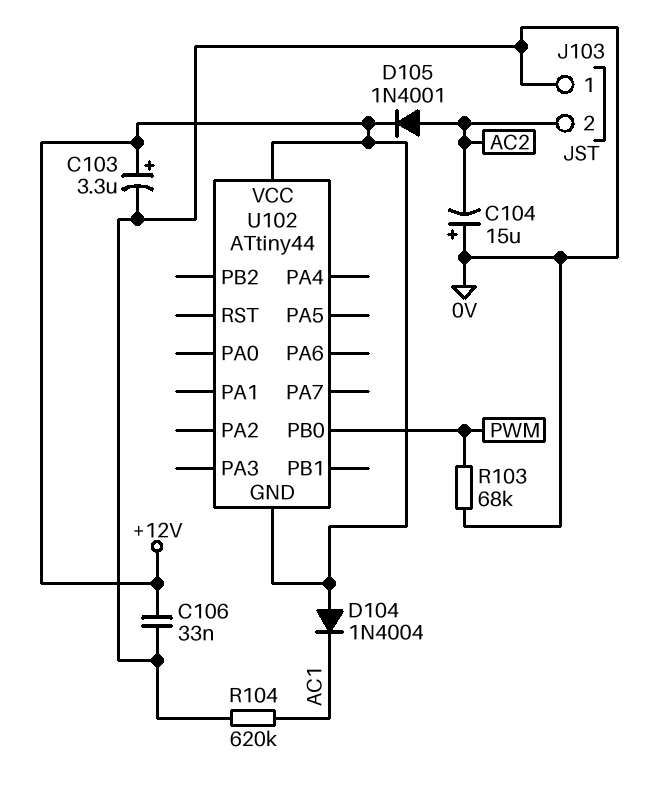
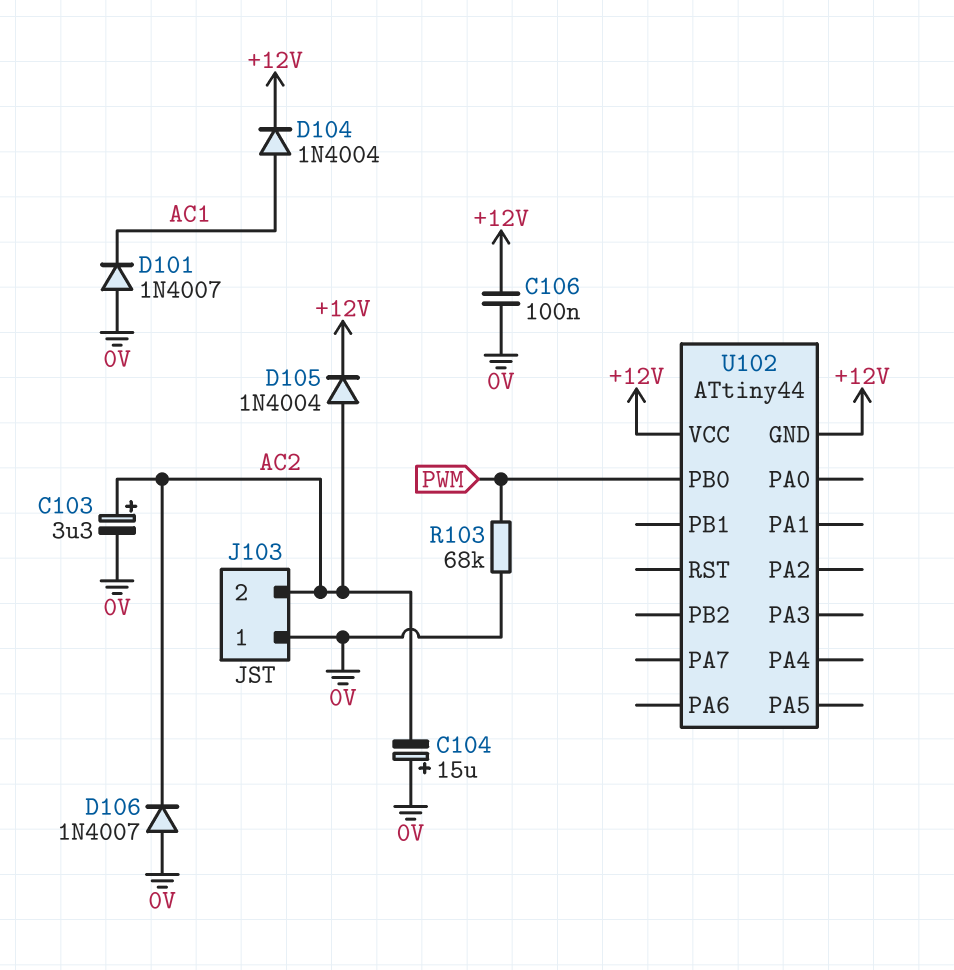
C103: 3.3uF (plus +12V, minus 0V) -> 3.3uF (plus AC2, minus 0V)
C106: 33nF (+12V, 0V) -> 100nF (+12V, 0V)
D101: none -> diode 1N4007 (A 0V, K AC1)
D104: diode 1N4004 (A +12V, K AC1) -> diode 1N4004 (A AC1, K +12V)
D105: diode 1N4001 (A AC2, K +12V) -> diode 1N4004 (A AC2, K +12V)
D106: none -> diode 1N4007 (A 0V, K AC2)
R104: 620k (0V, AC1) -> none

